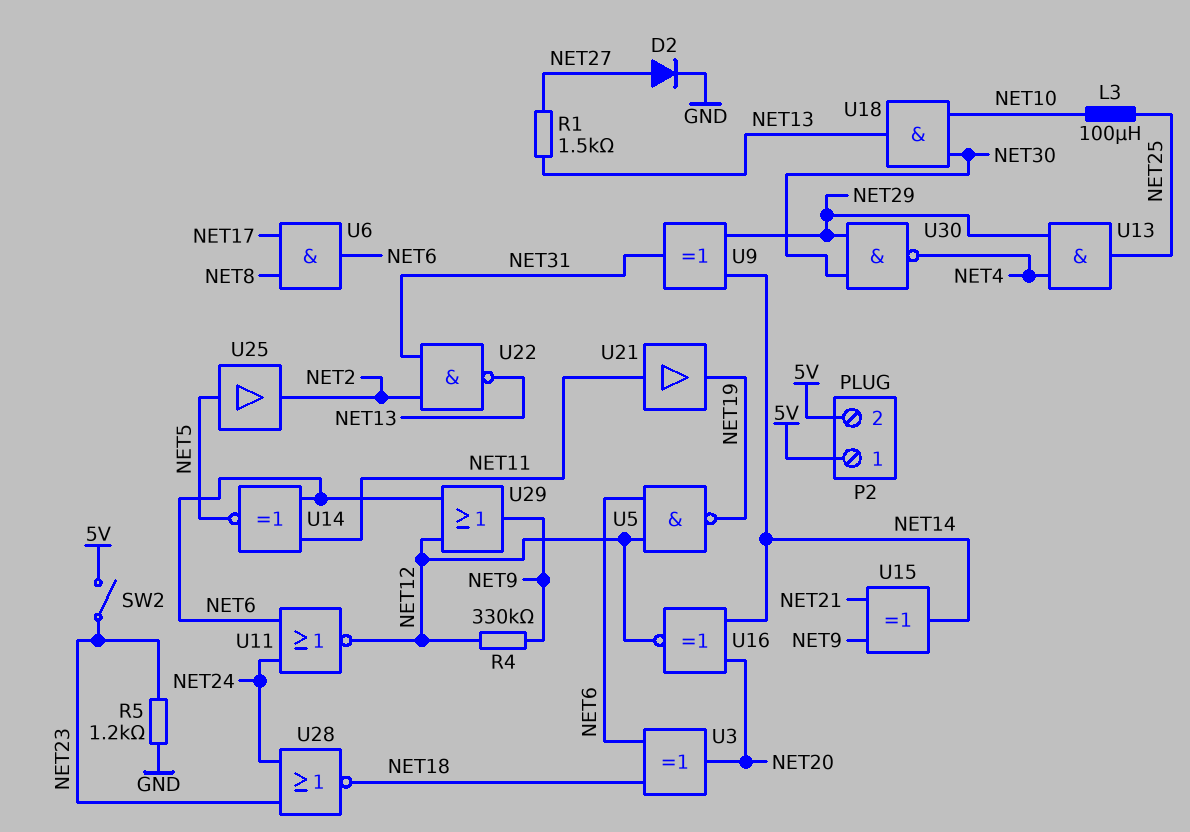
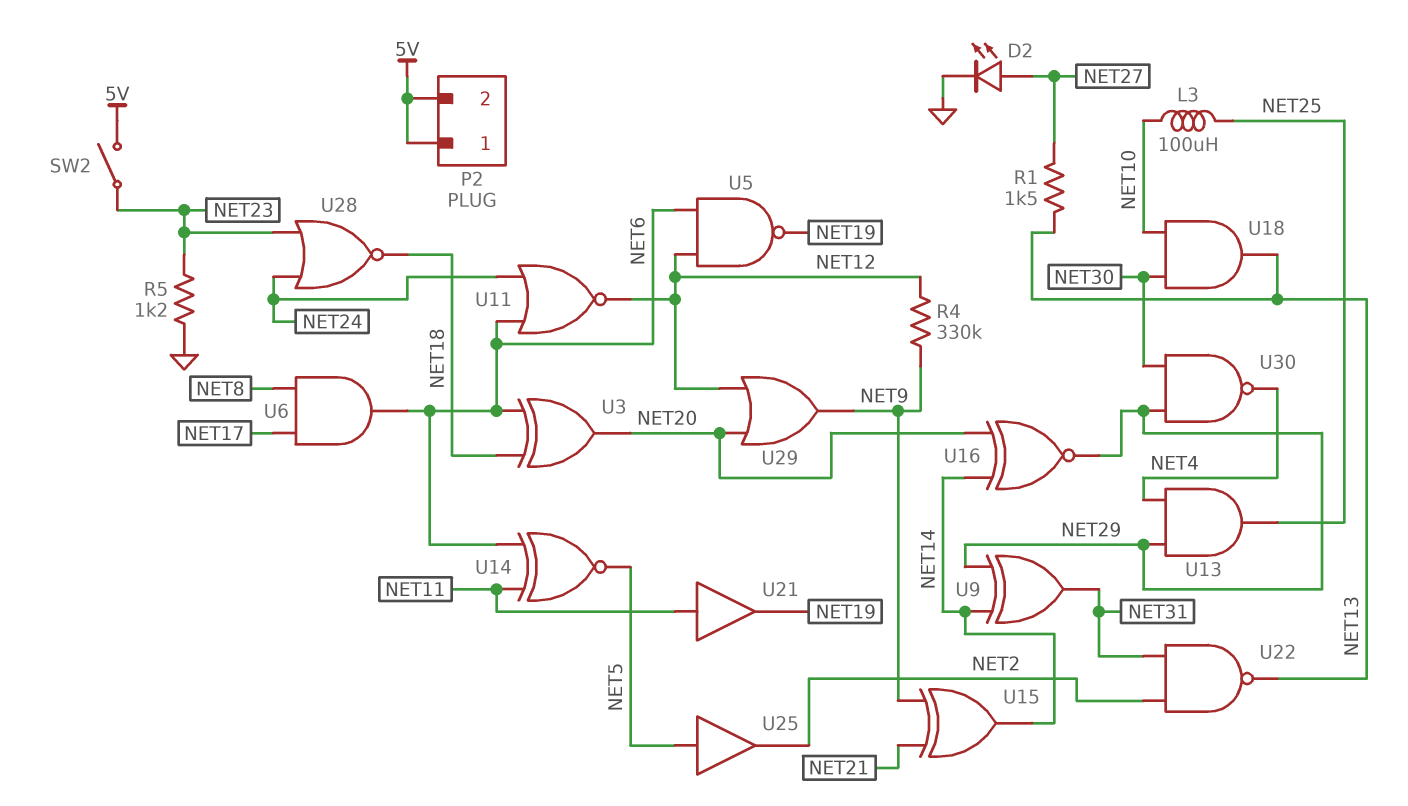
D2: diode (A NET27, K GND) -> LED (A NET27, K GND)
U16: XNOR (in NET14, in NET20, out NET12) -> XNOR (in NET14, in NET20, out NET29)
U29: OR (in NET6, in NET12, out NET9) -> OR (in NET12, in NET20, out NET9)

